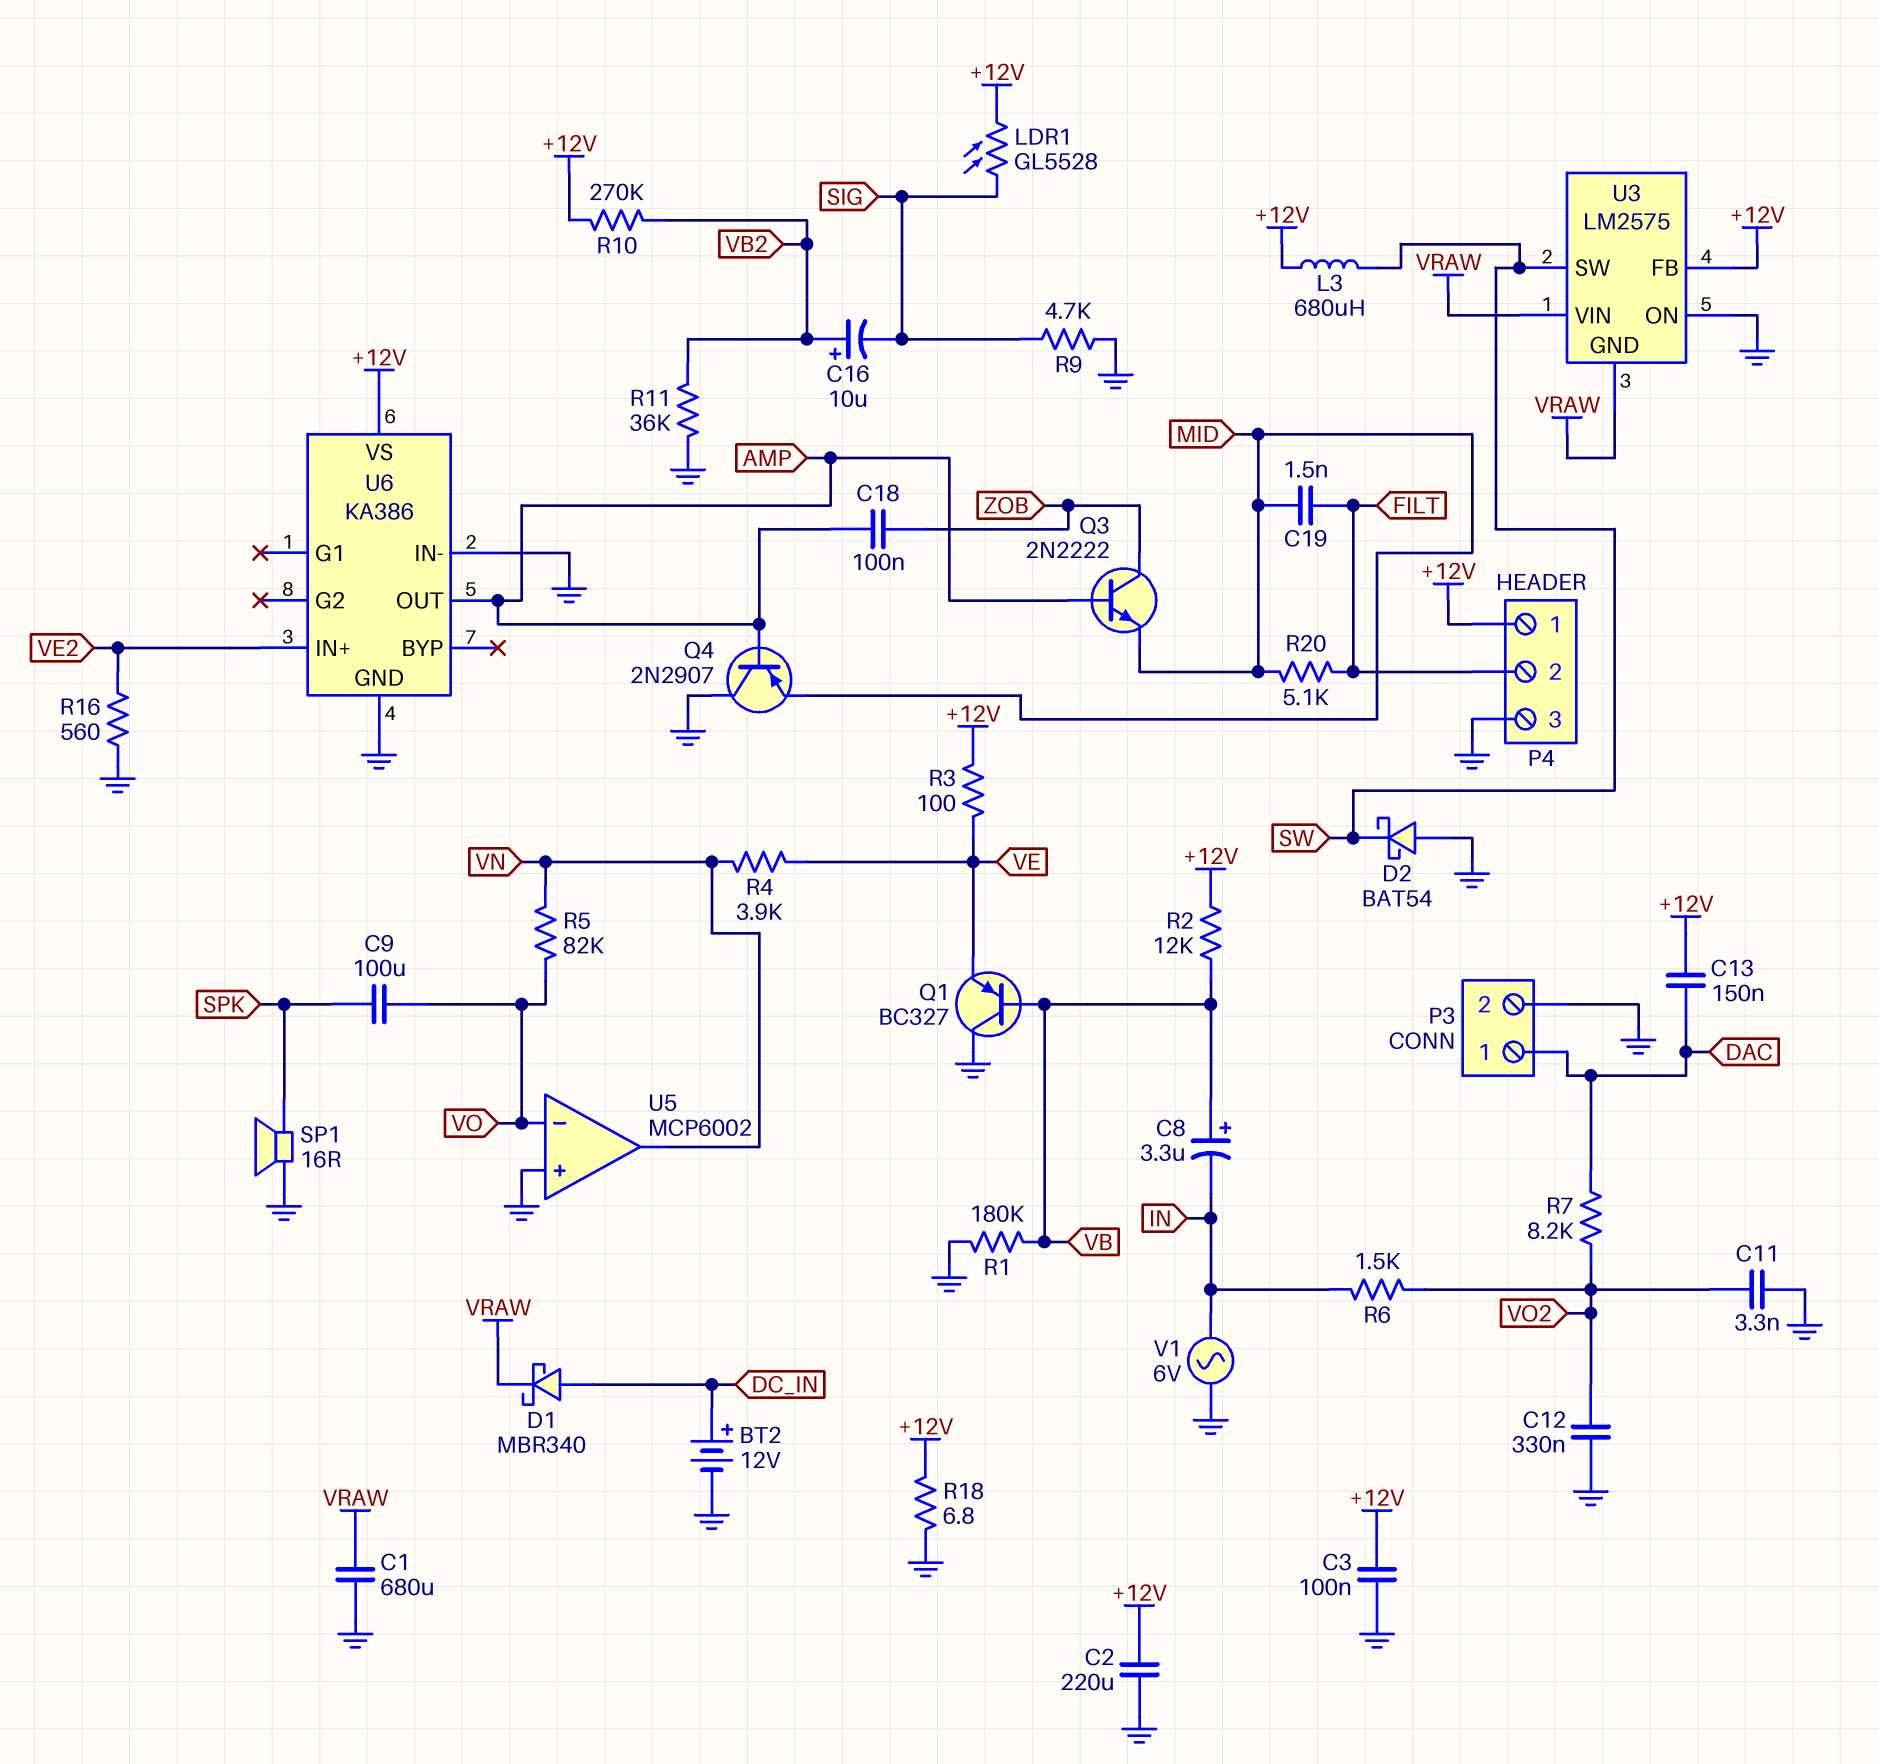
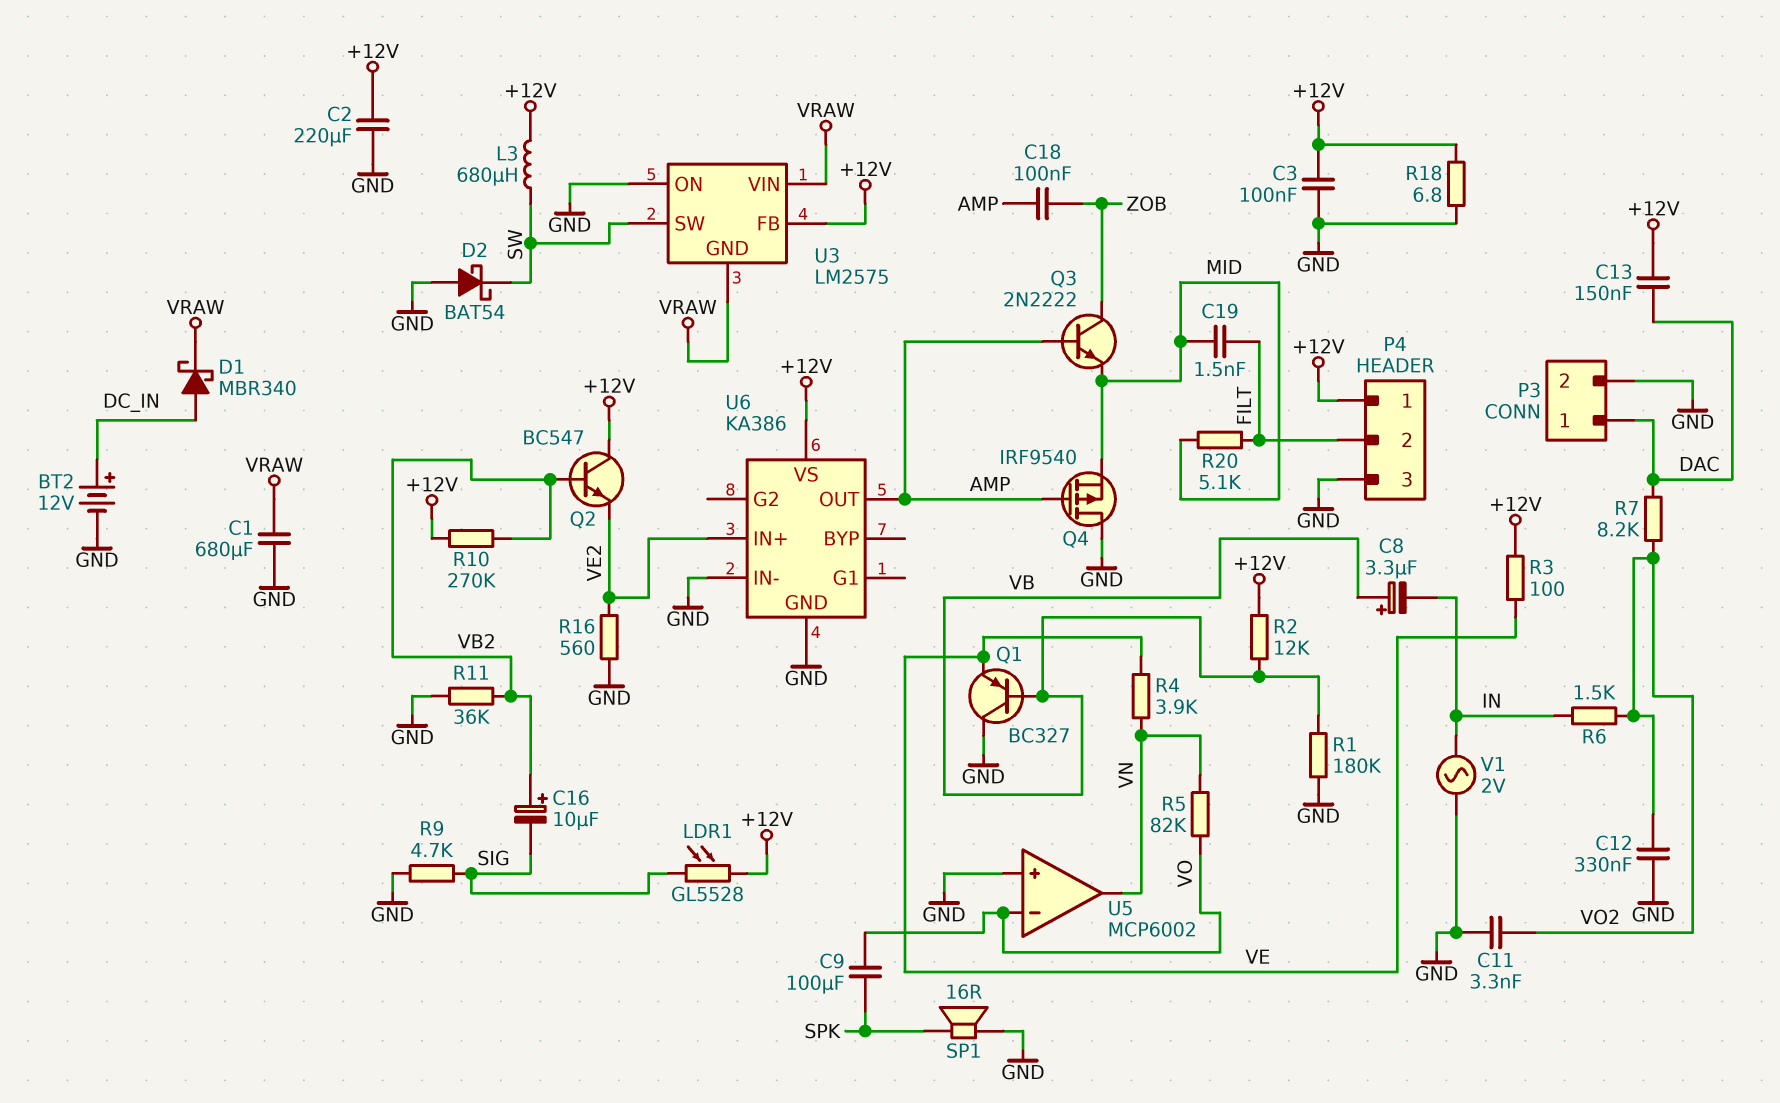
Q2: none -> NPN BC547 (B VB2, C +12V, E VE2)
Q4: PNP 2N2907 (B AMP, C GND, E MID) -> PMOS IRF9540 (G AMP, D GND, S MID)
V1: AC 6V (GND, IN) -> AC 2V (GND, IN)

